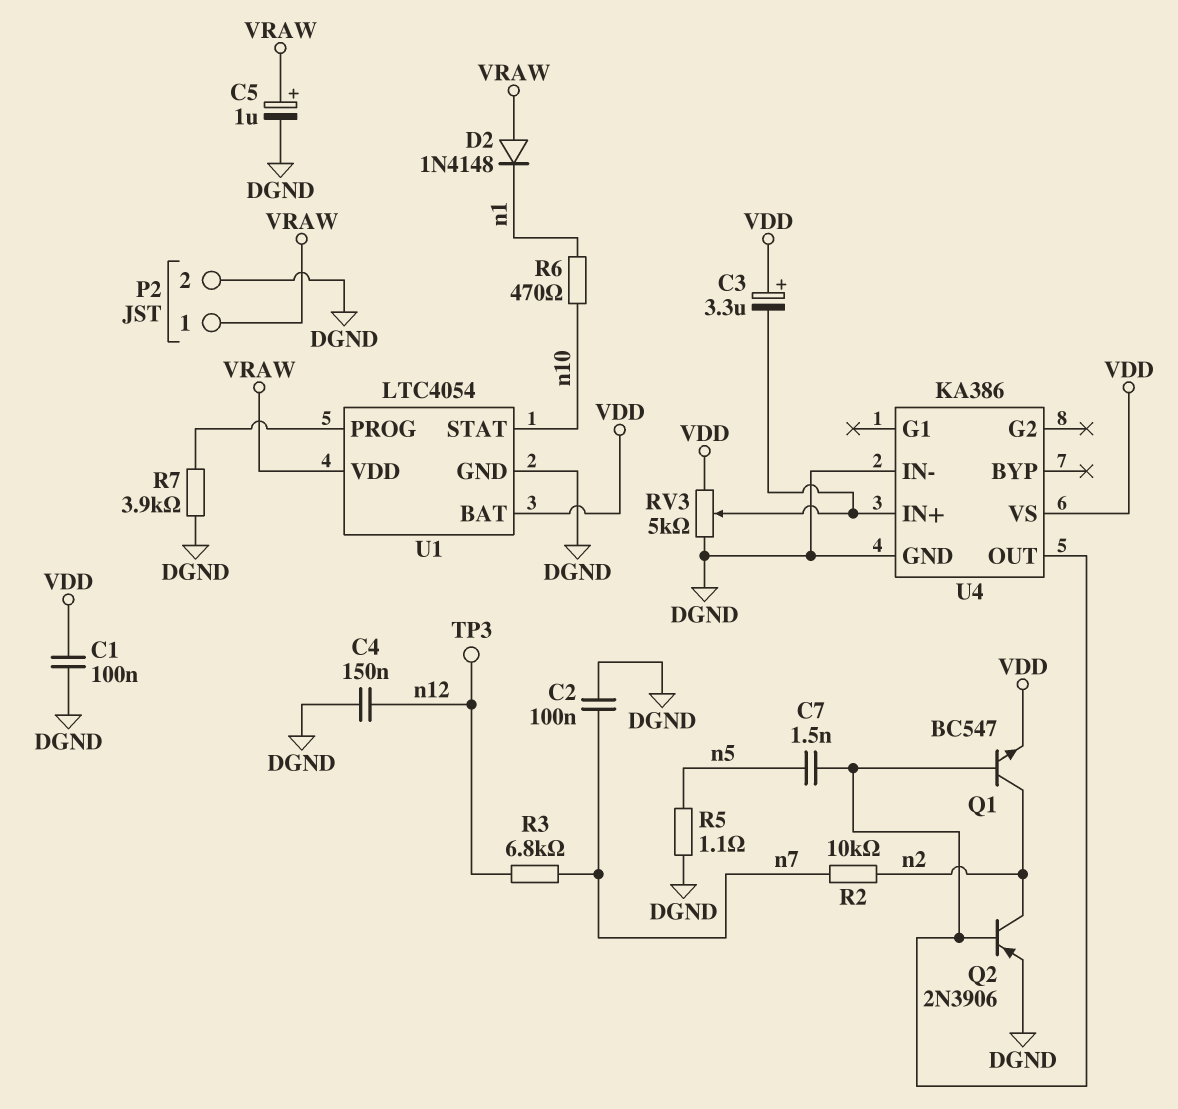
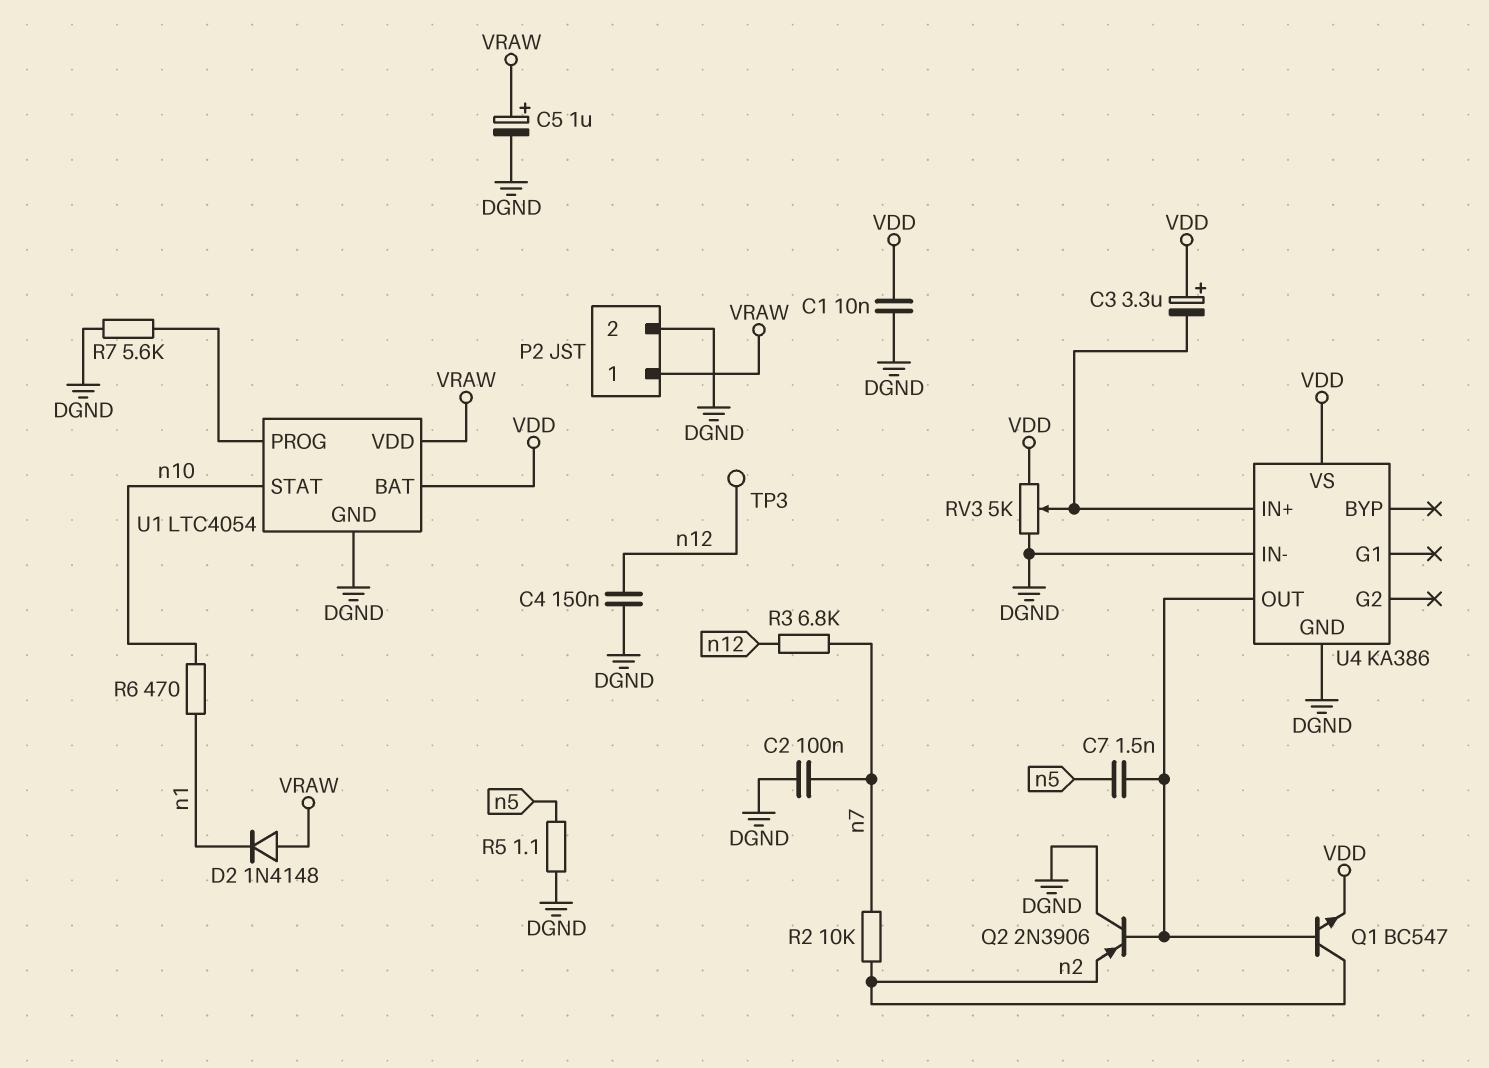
C1: 100nF (DGND, VDD) -> 10nF (DGND, VDD)
Q2: PNP 2N3906 (B U4/OUT, C n2, E DGND) -> PNP 2N3906 (B U4/OUT, C DGND, E n2)
R7: 3.9k (DGND, U1/PROG) -> 5.6k (DGND, U1/PROG)

